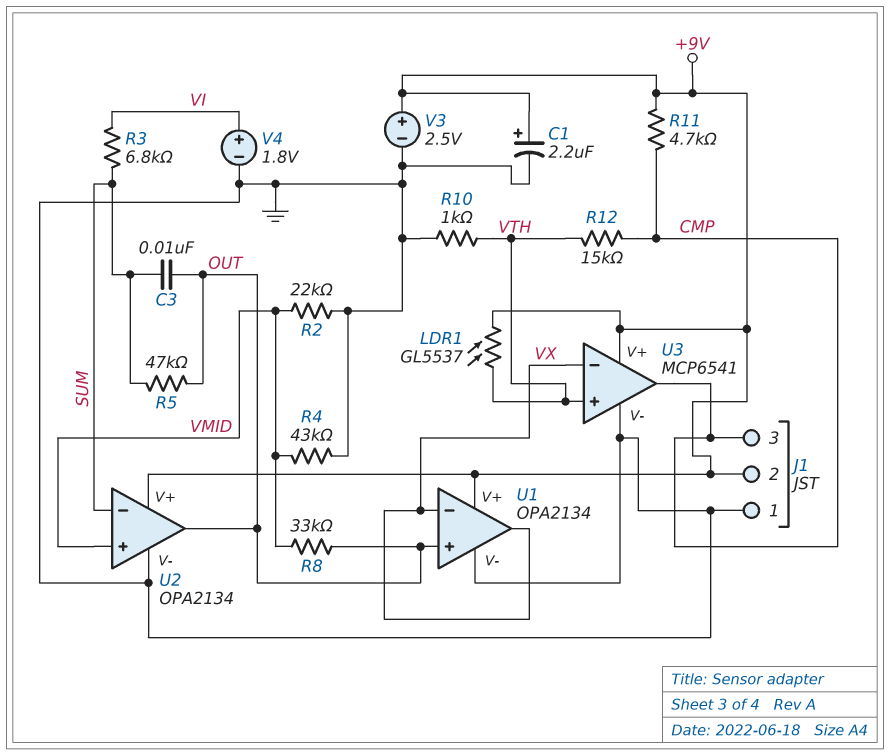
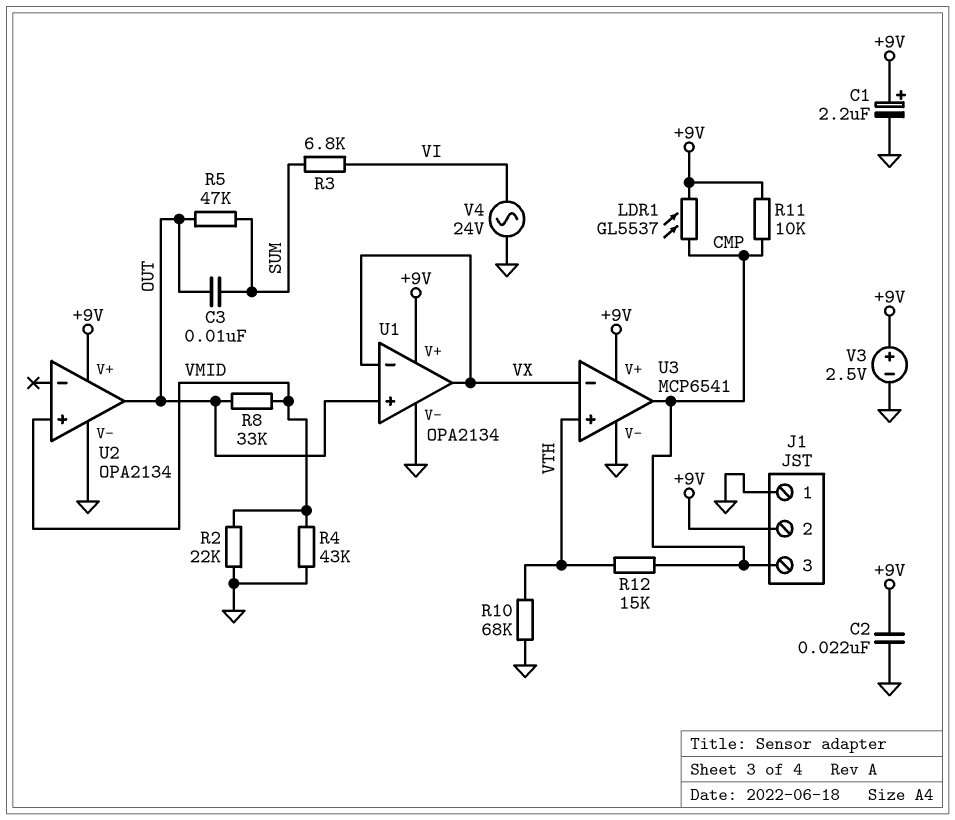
C2: none -> 22nF (+9V, GND)
LDR1: GL5537 (+9V, VTH) -> GL5537 (+9V, CMP)
R10: 1k (GND, VTH) -> 68k (GND, VTH)
R11: 4.7k (+9V, CMP) -> 10k (+9V, CMP)
U2 pin in-: SUM -> none
V4: 1.8V (plus VI, minus GND) -> AC 24V (GND, VI)

